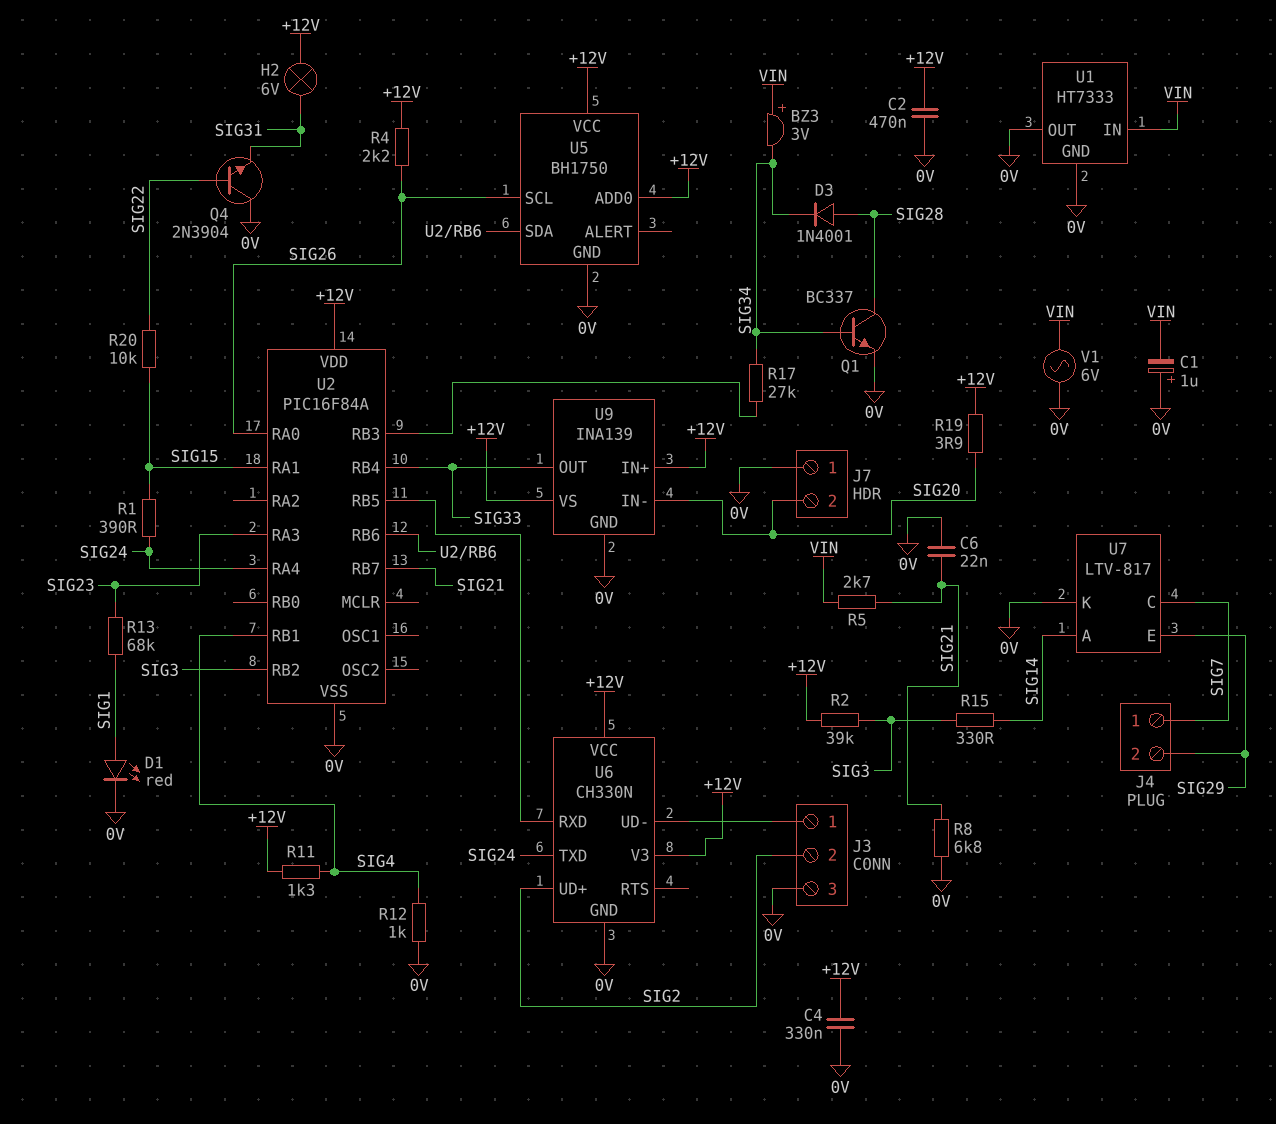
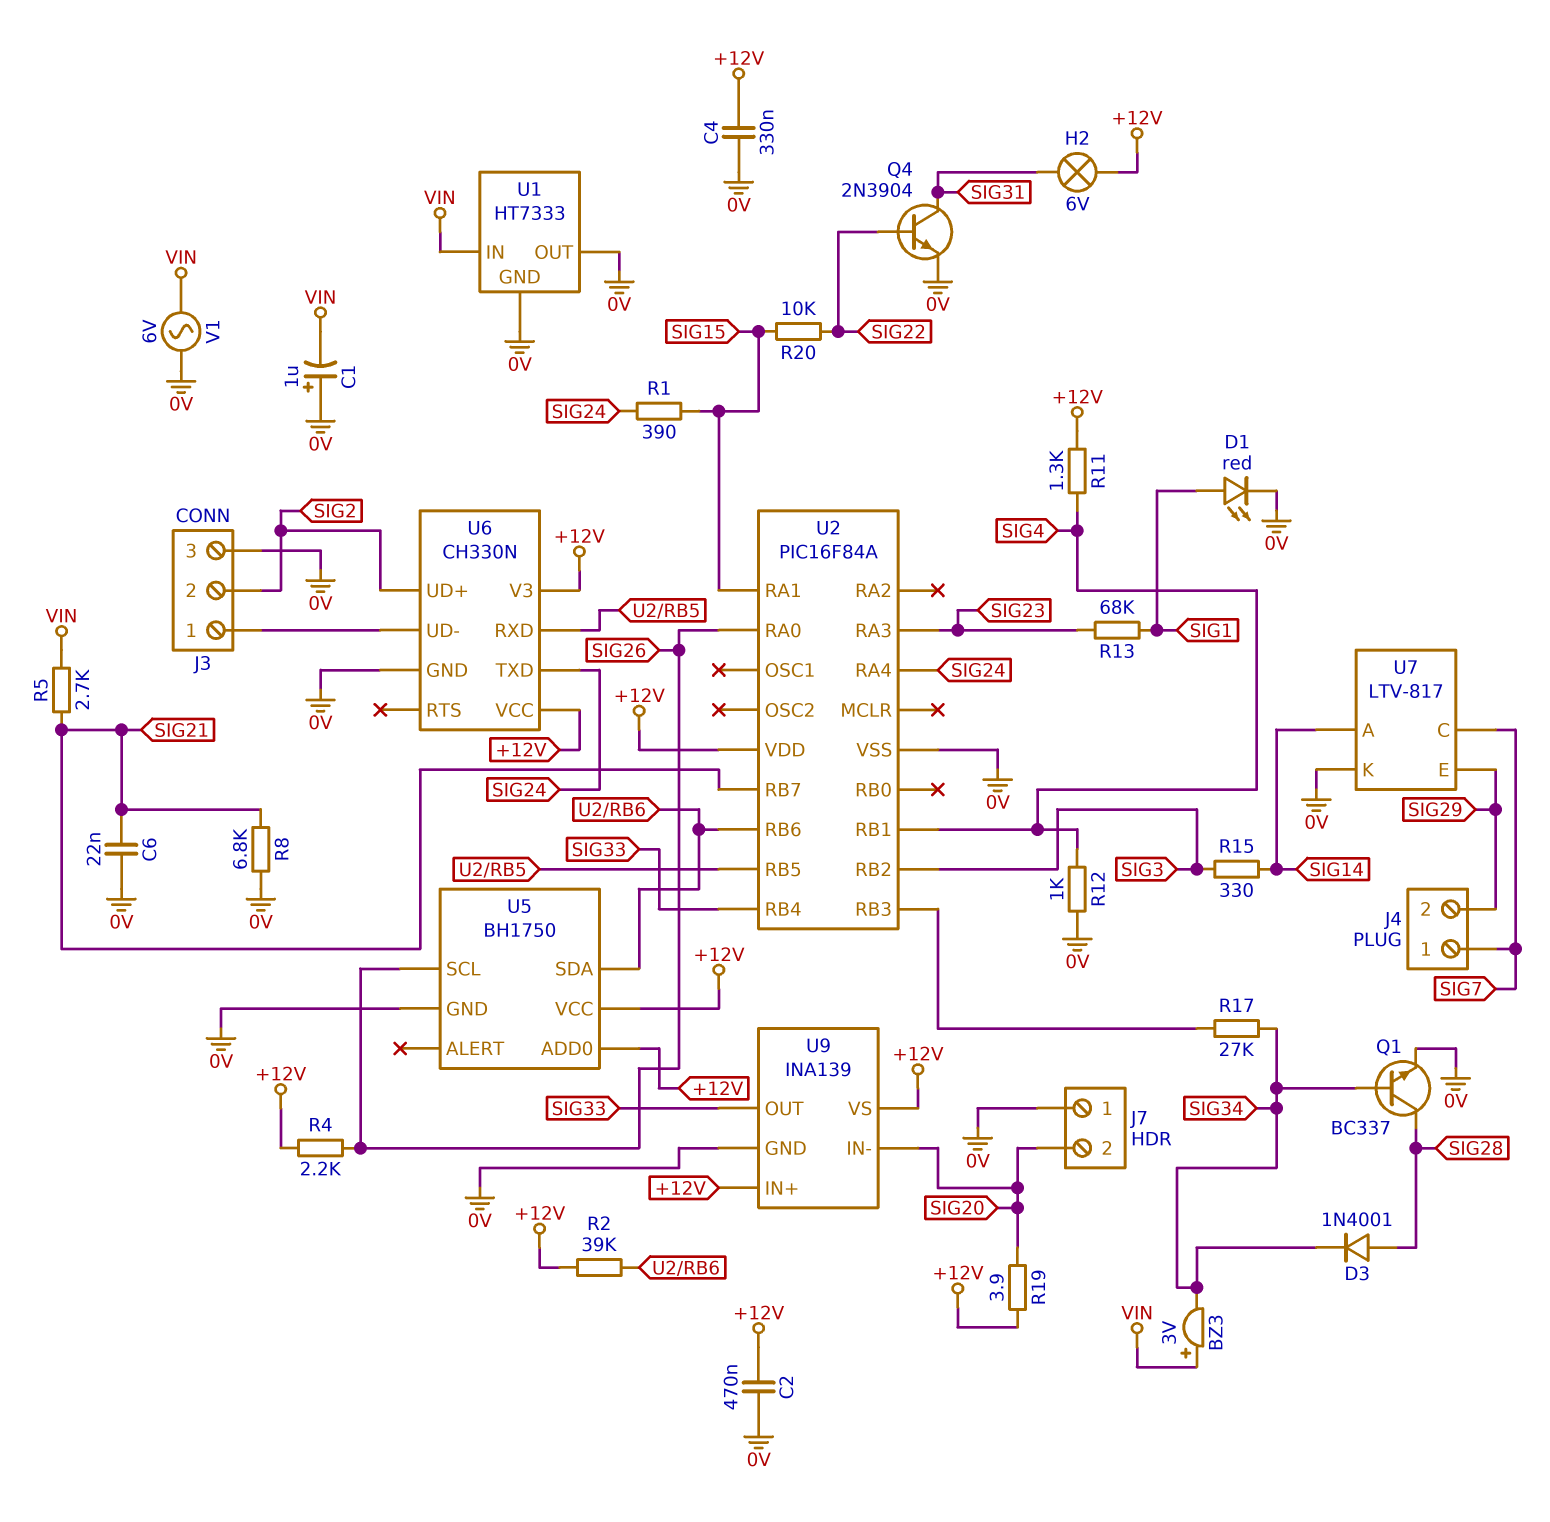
Q4: NPN 2N3904 (B SIG22, C 0V, E SIG31) -> NPN 2N3904 (B SIG22, C SIG31, E 0V)
R2: 39k (+12V, SIG3) -> 39k (+12V, U2/RB6)

